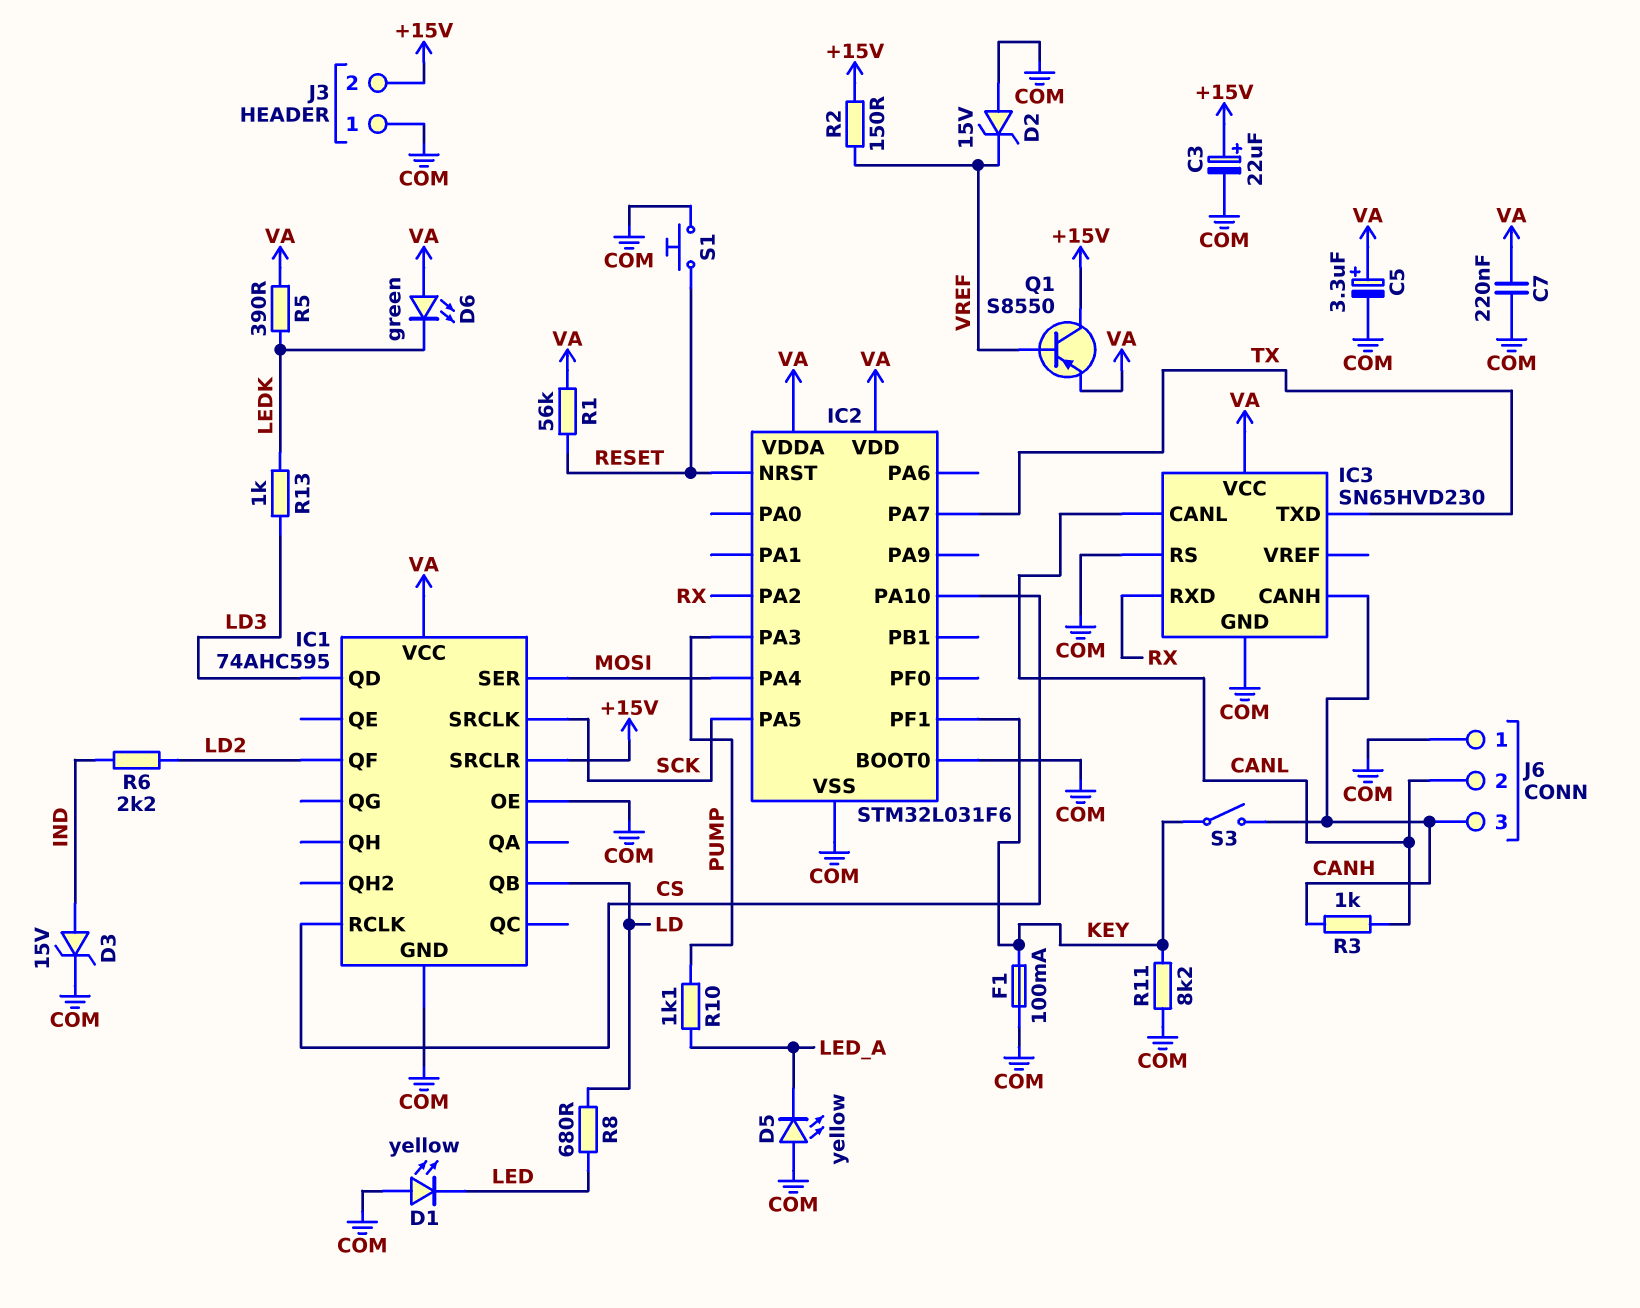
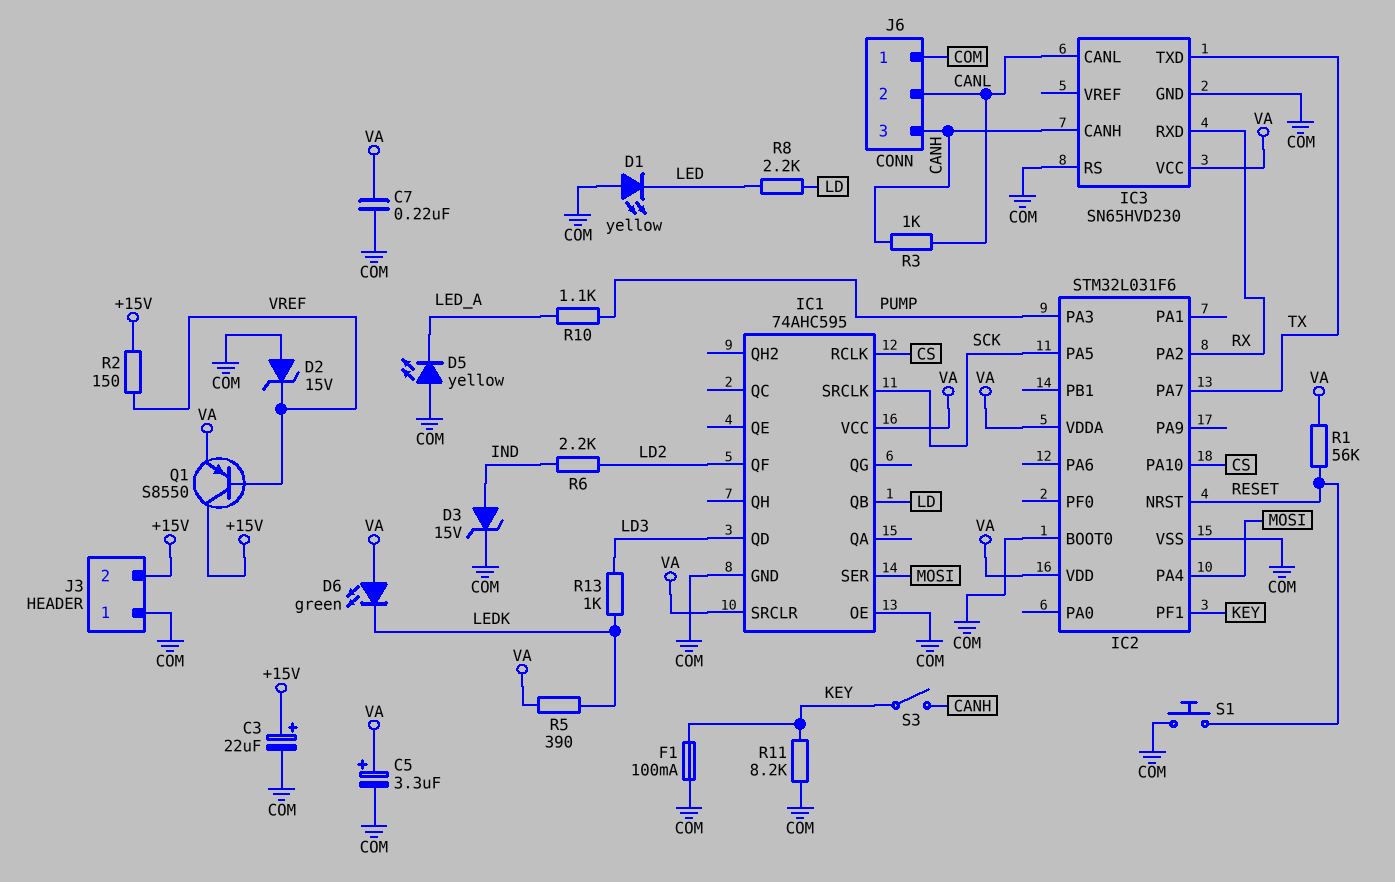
IC1 pin SRCLR: +15V -> VA
R8: 680 (LD, LED) -> 2.2k (LD, LED)

